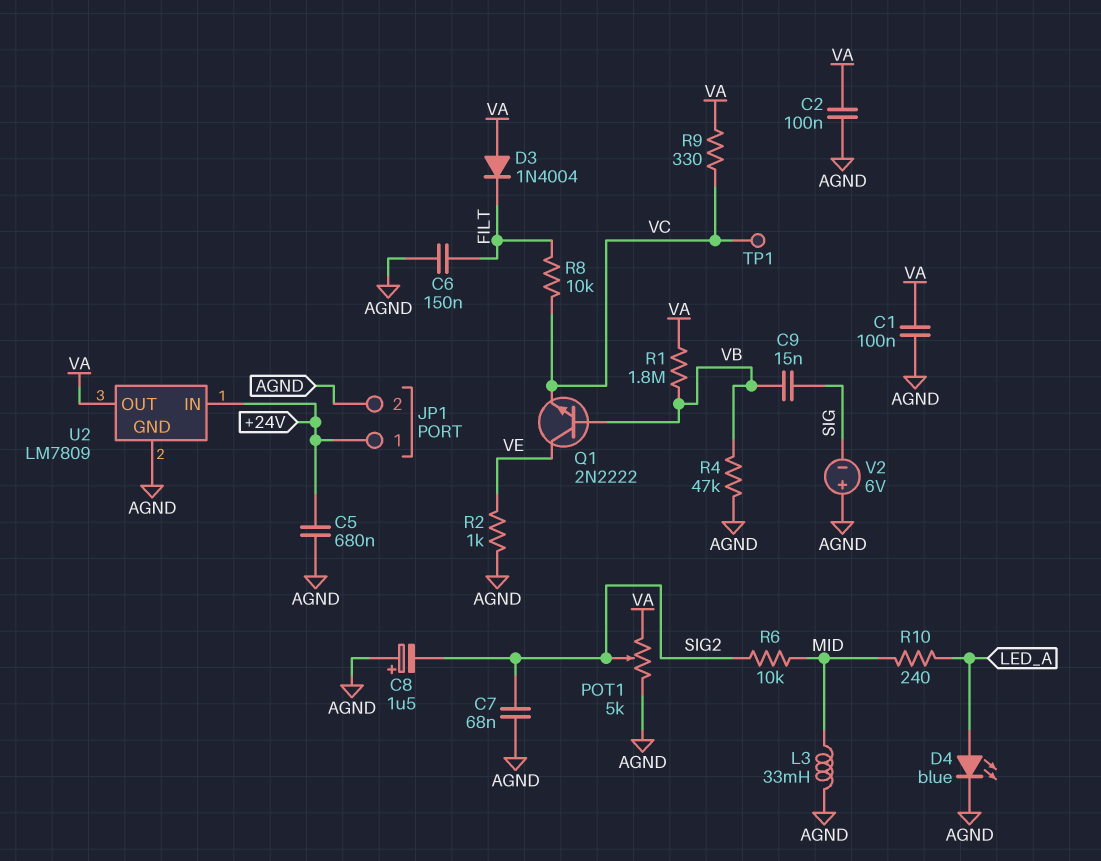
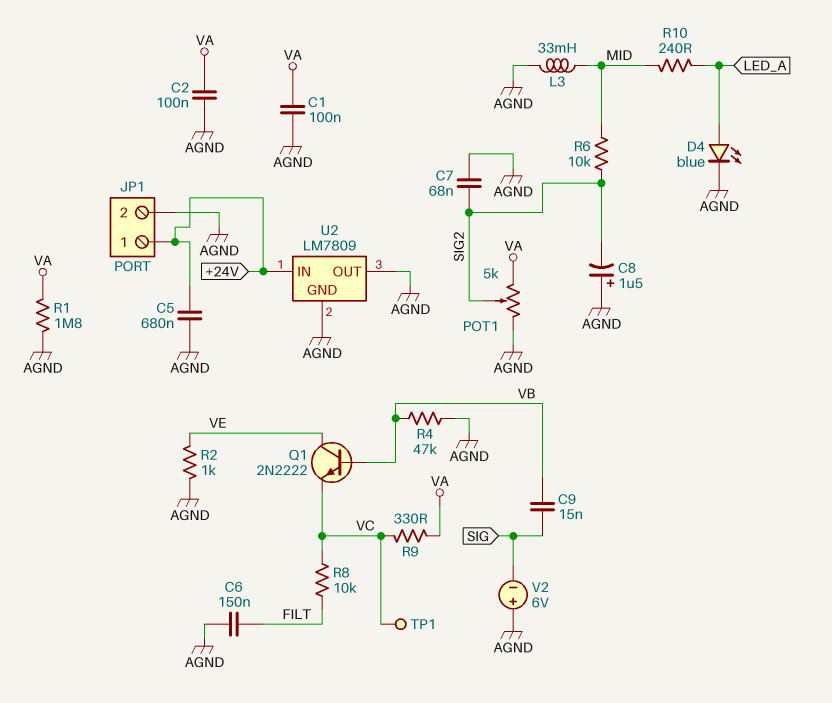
D3: diode 1N4004 (A VA, K FILT) -> none
R1: 1.8M (VA, VB) -> 1.8M (AGND, VA)
U2 pin OUT: VA -> AGND

